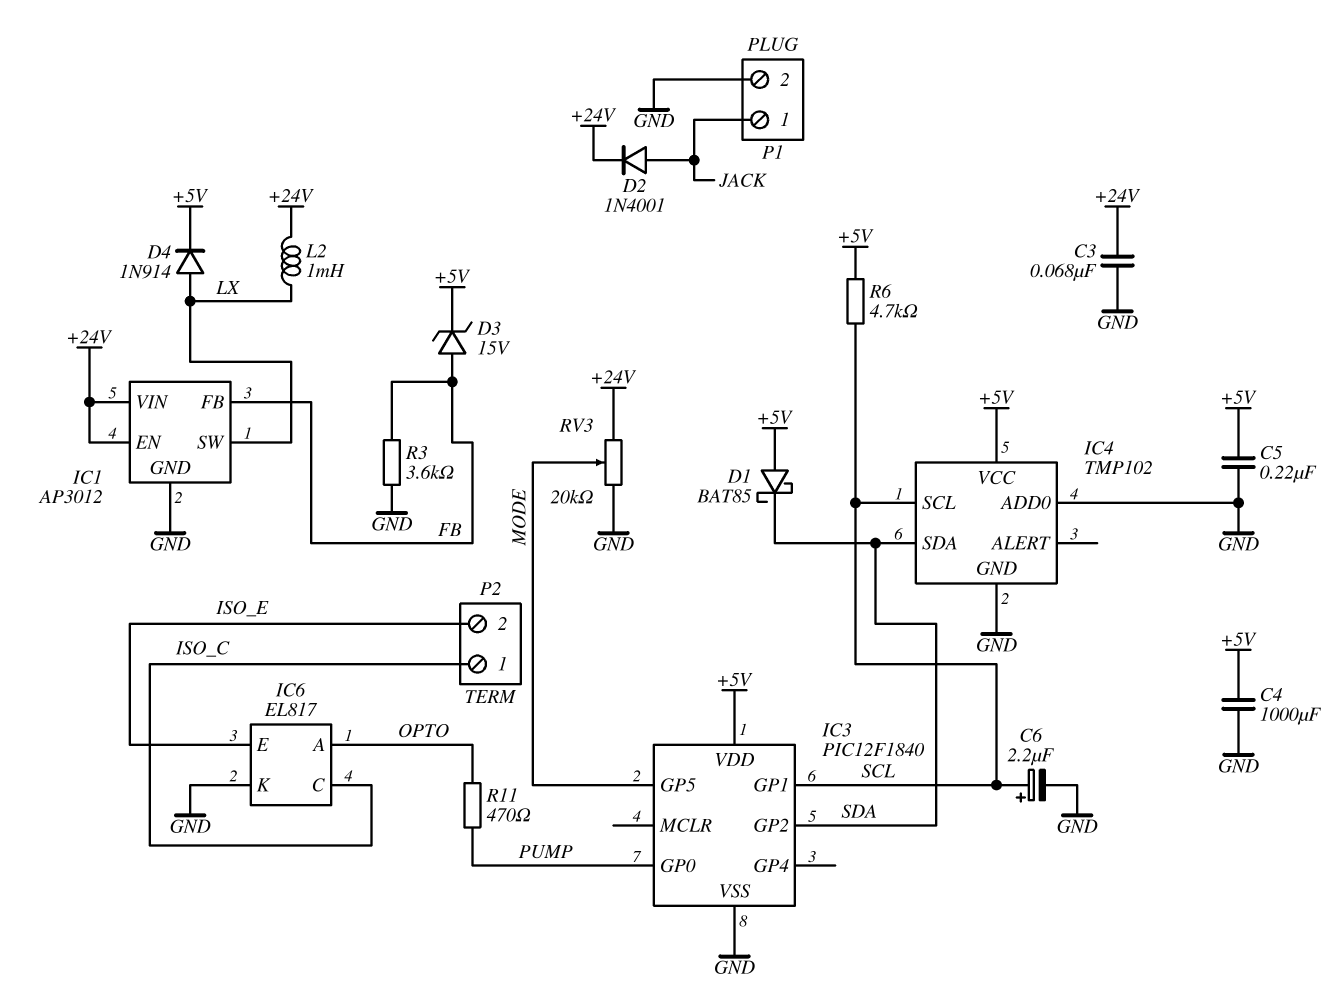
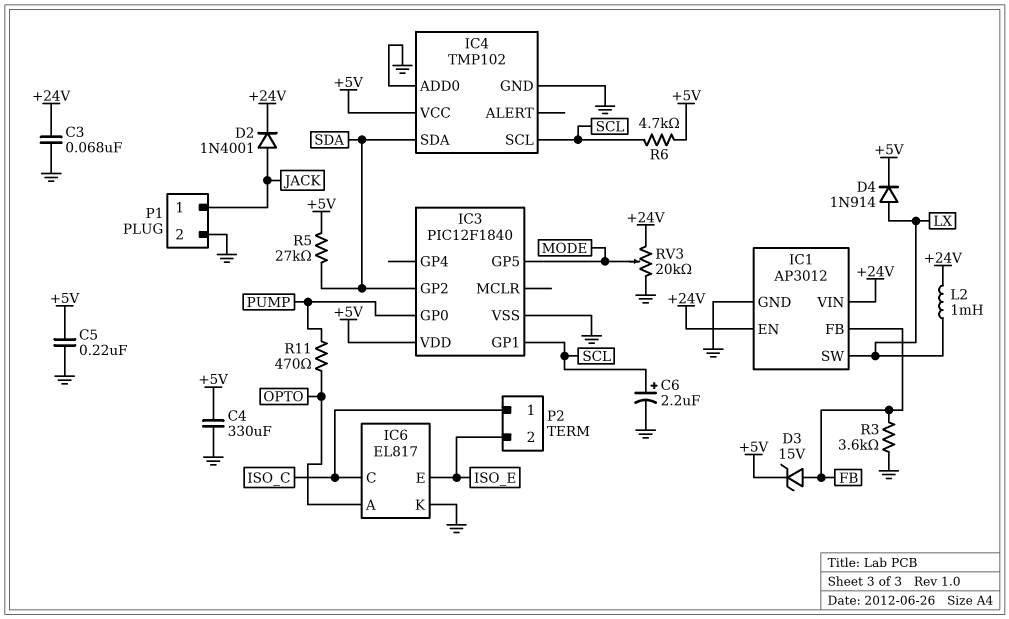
C4: 1000uF (+5V, GND) -> 330uF (+5V, GND)
D1: schottky BAT85 (A +5V, K SDA) -> none
R5: none -> 27k (+5V, SDA)

